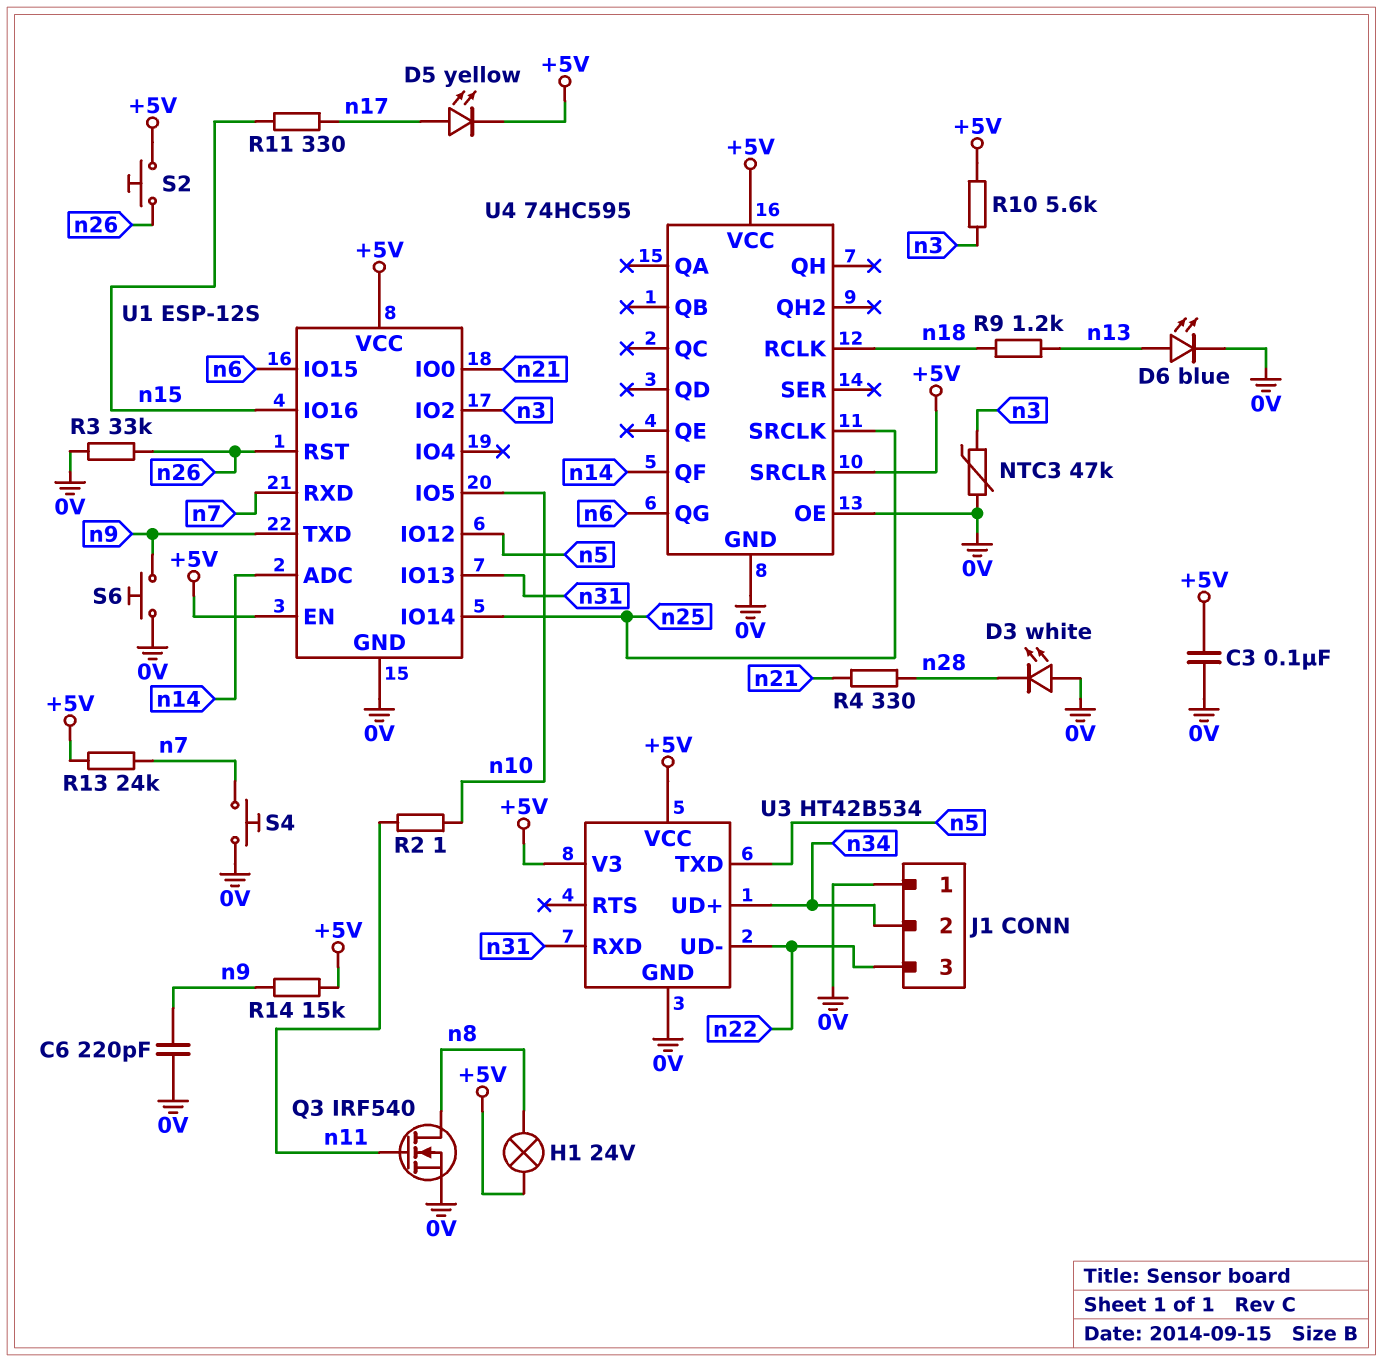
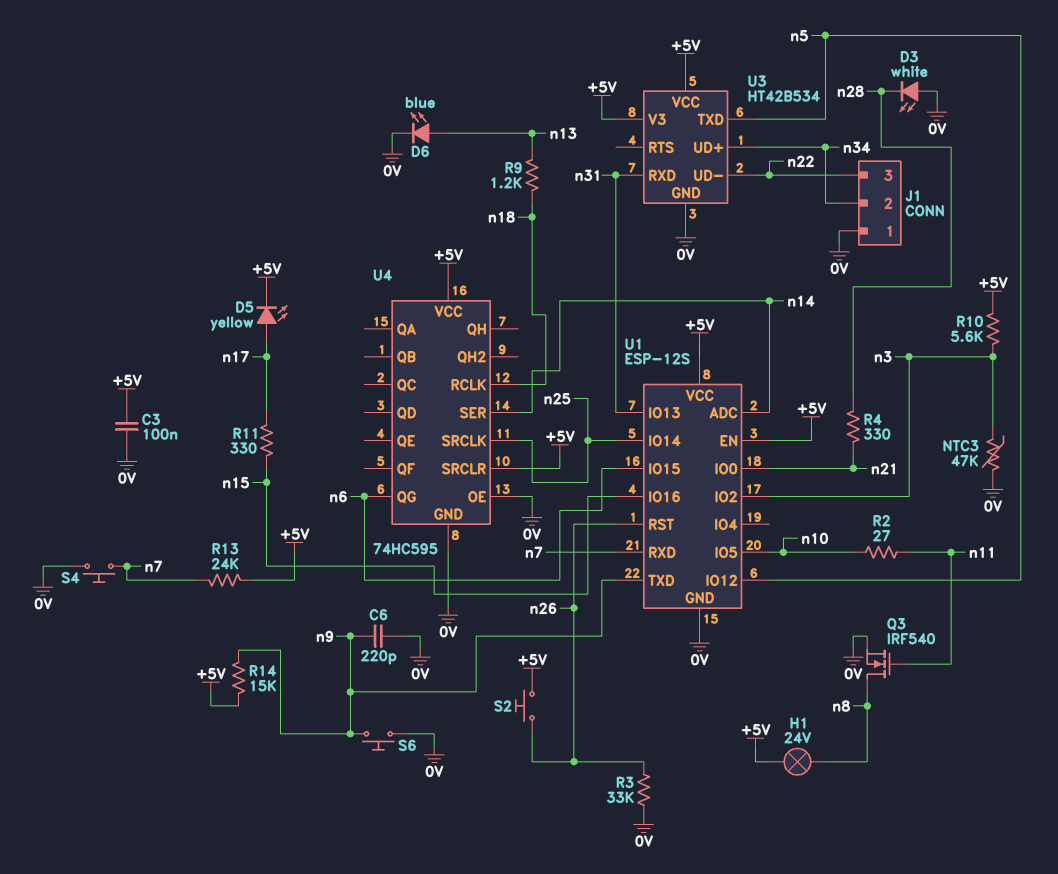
R2: 1 (n10, n11) -> 27 (n10, n11)
U4 pin QF: n14 -> none
U4 pin SER: none -> n14

